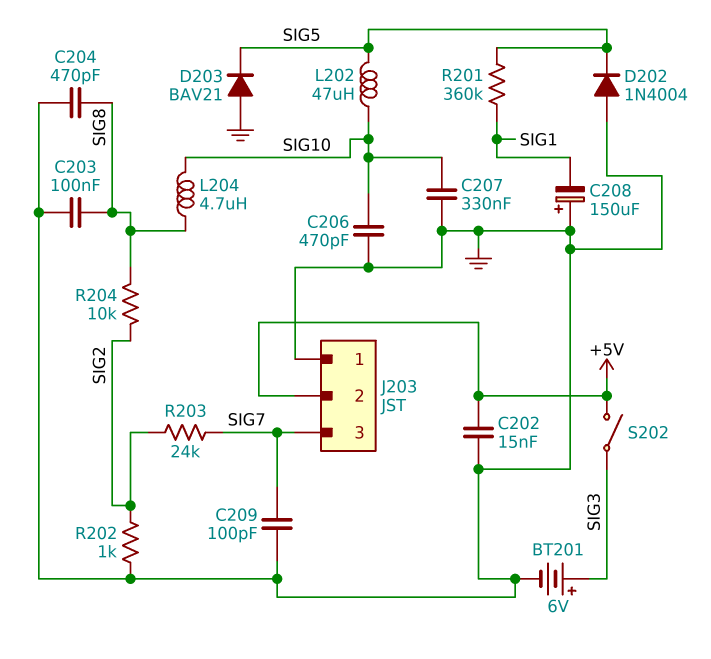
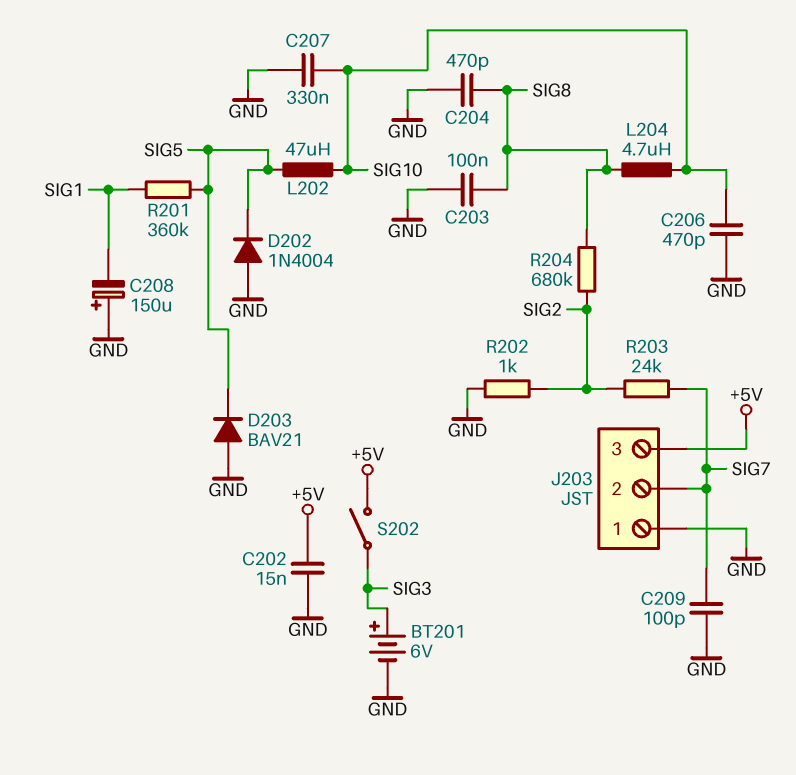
J203 pin 2: +5V -> SIG7
J203 pin 3: SIG7 -> +5V
R204: 10k (SIG2, SIG8) -> 680k (SIG2, SIG8)

